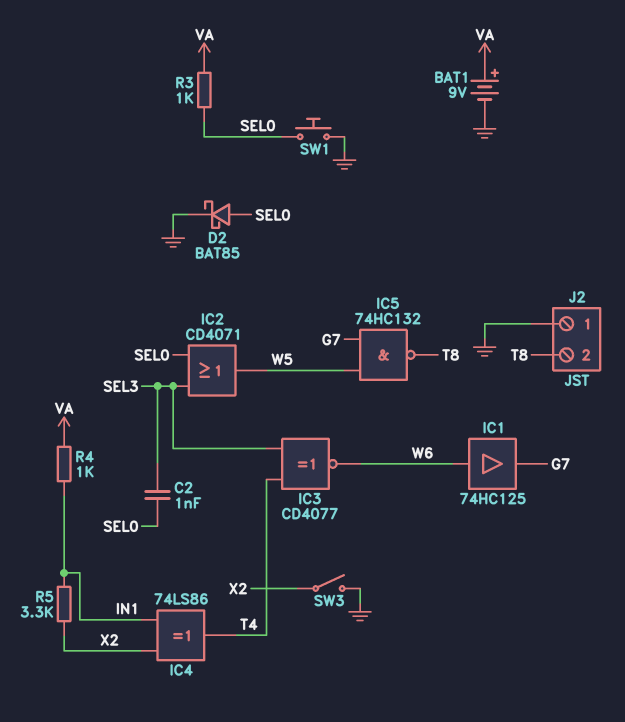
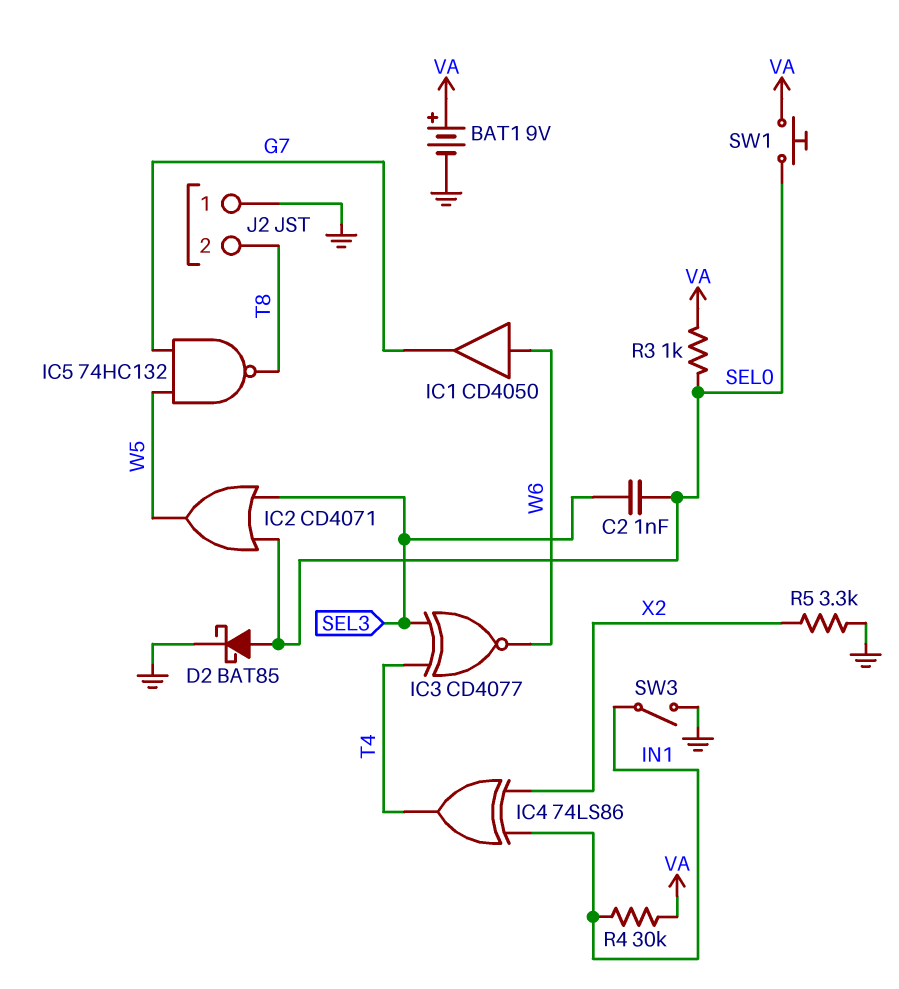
IC1: buffer 74HC125 (in W6, out G7) -> buffer CD4050 (in W6, out G7)
R4: 1k (IN1, VA) -> 30k (IN1, VA)
R5: 3.3k (IN1, X2) -> 3.3k (GND, X2)
SW1: button (GND, SEL0) -> button (SEL0, VA)
SW3: switch (GND, X2) -> switch (GND, IN1)

